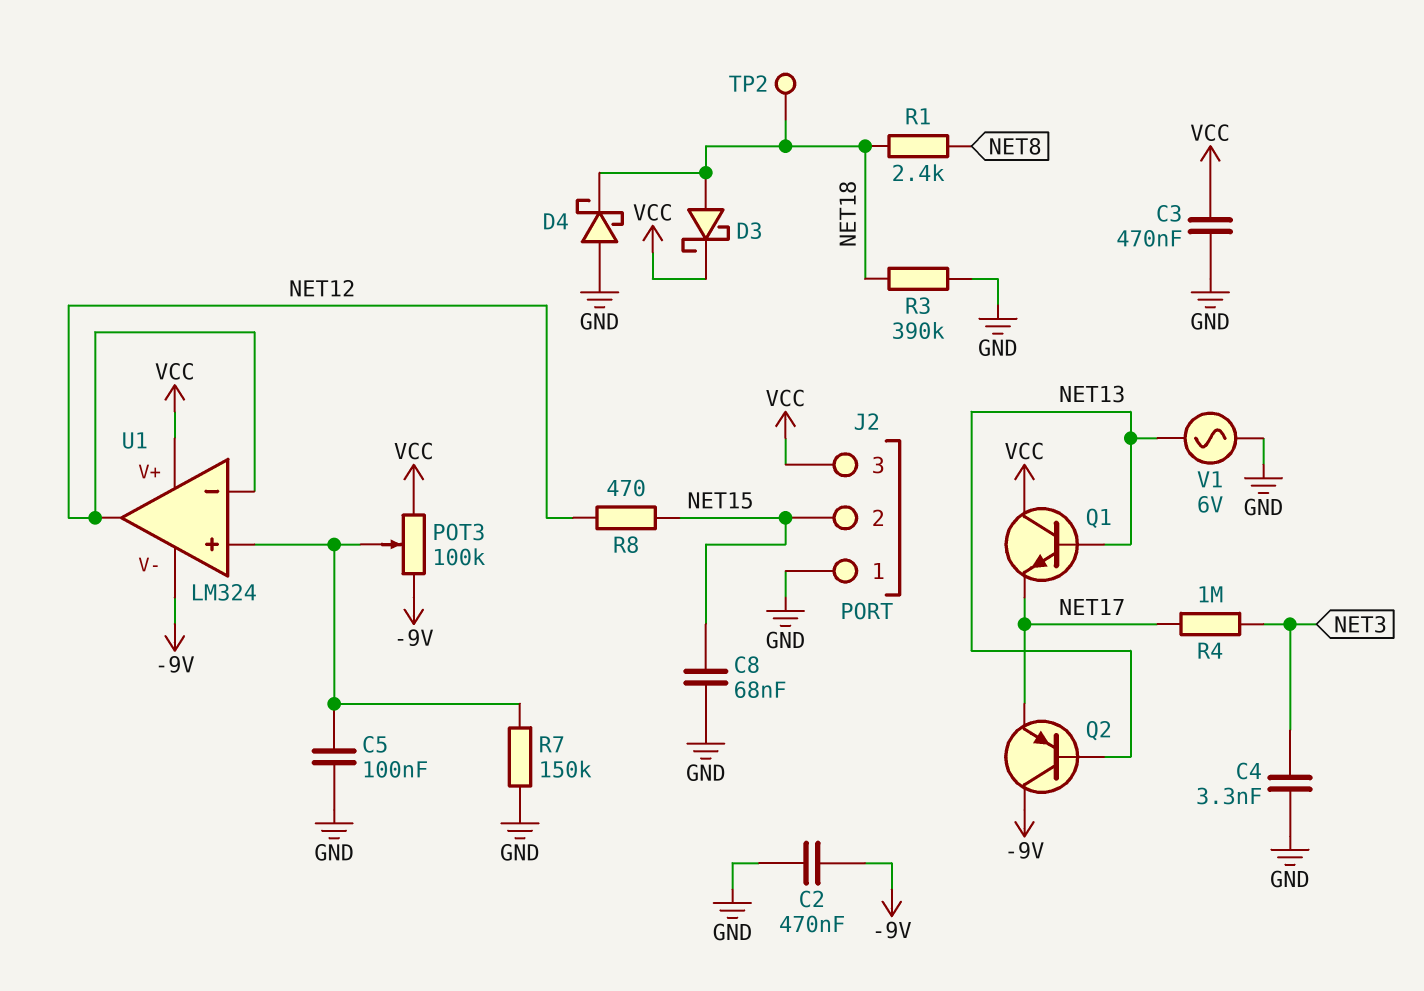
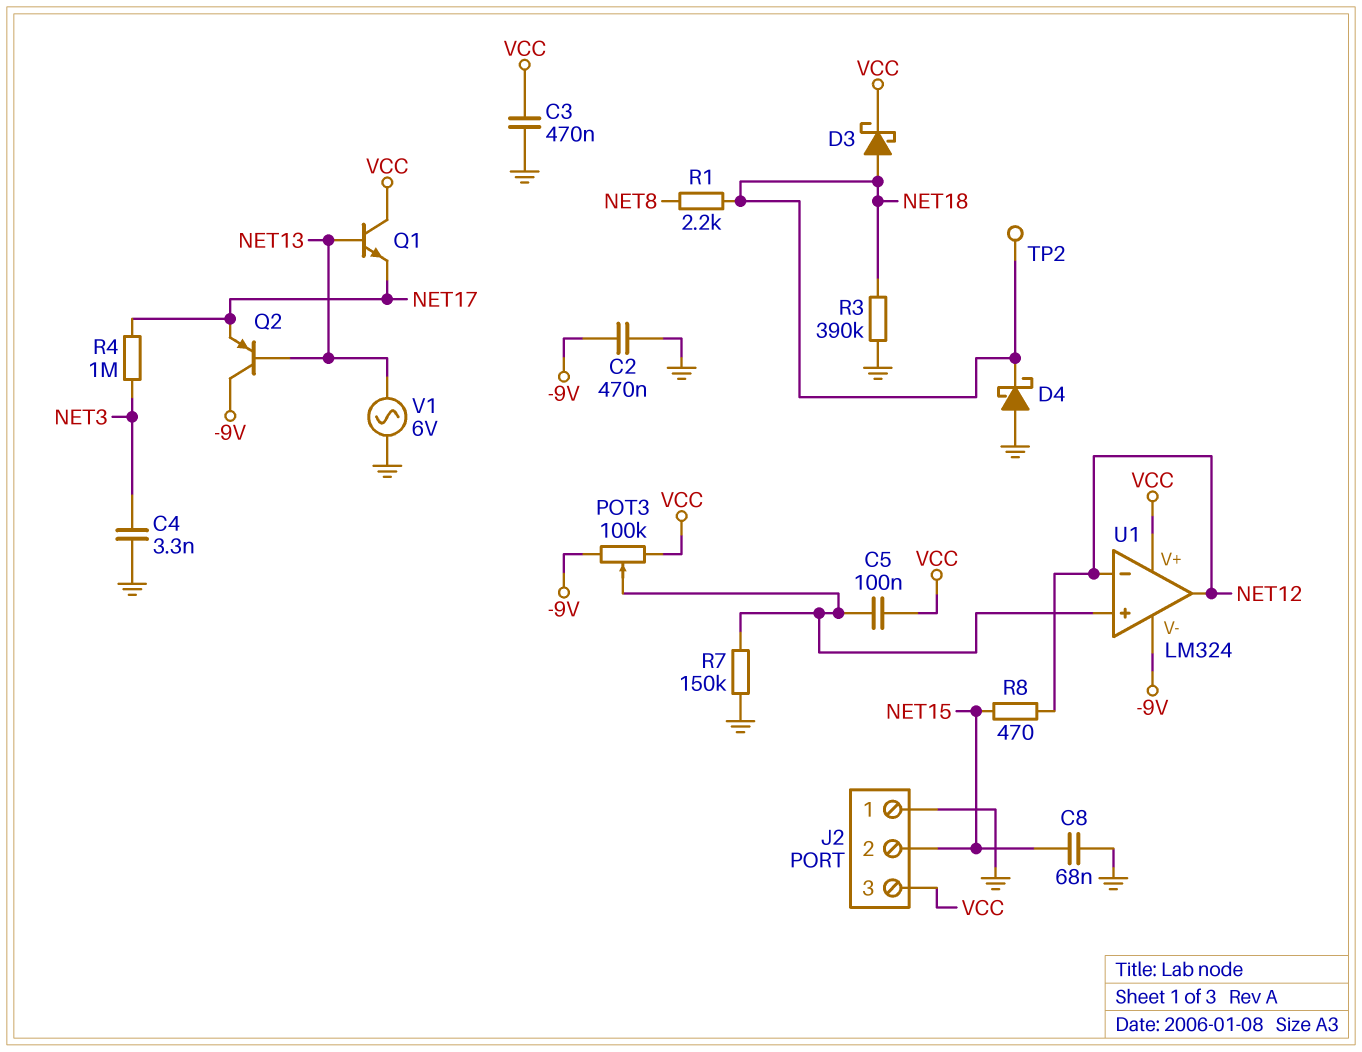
C5: 100nF (GND, U1/in+) -> 100nF (U1/in+, VCC)
R1: 2.4k (NET8, NET18) -> 2.2k (NET8, NET18)

